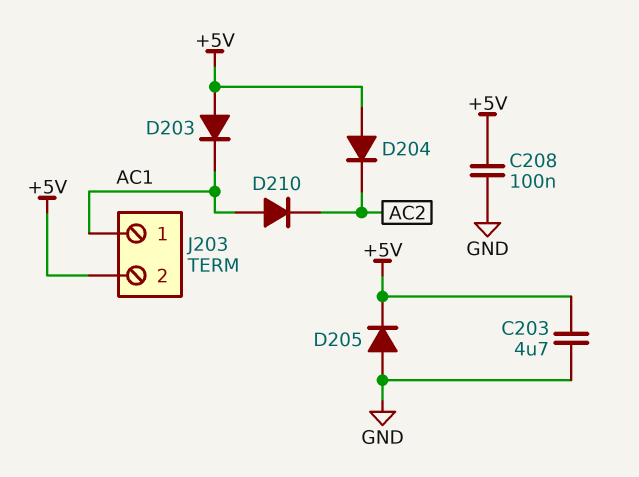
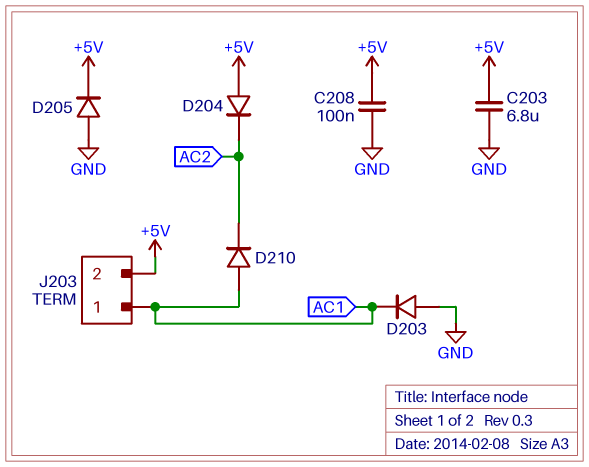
C203: 4.7uF (+5V, GND) -> 6.8uF (+5V, GND)
D203: diode (A +5V, K AC1) -> diode (A GND, K AC1)

